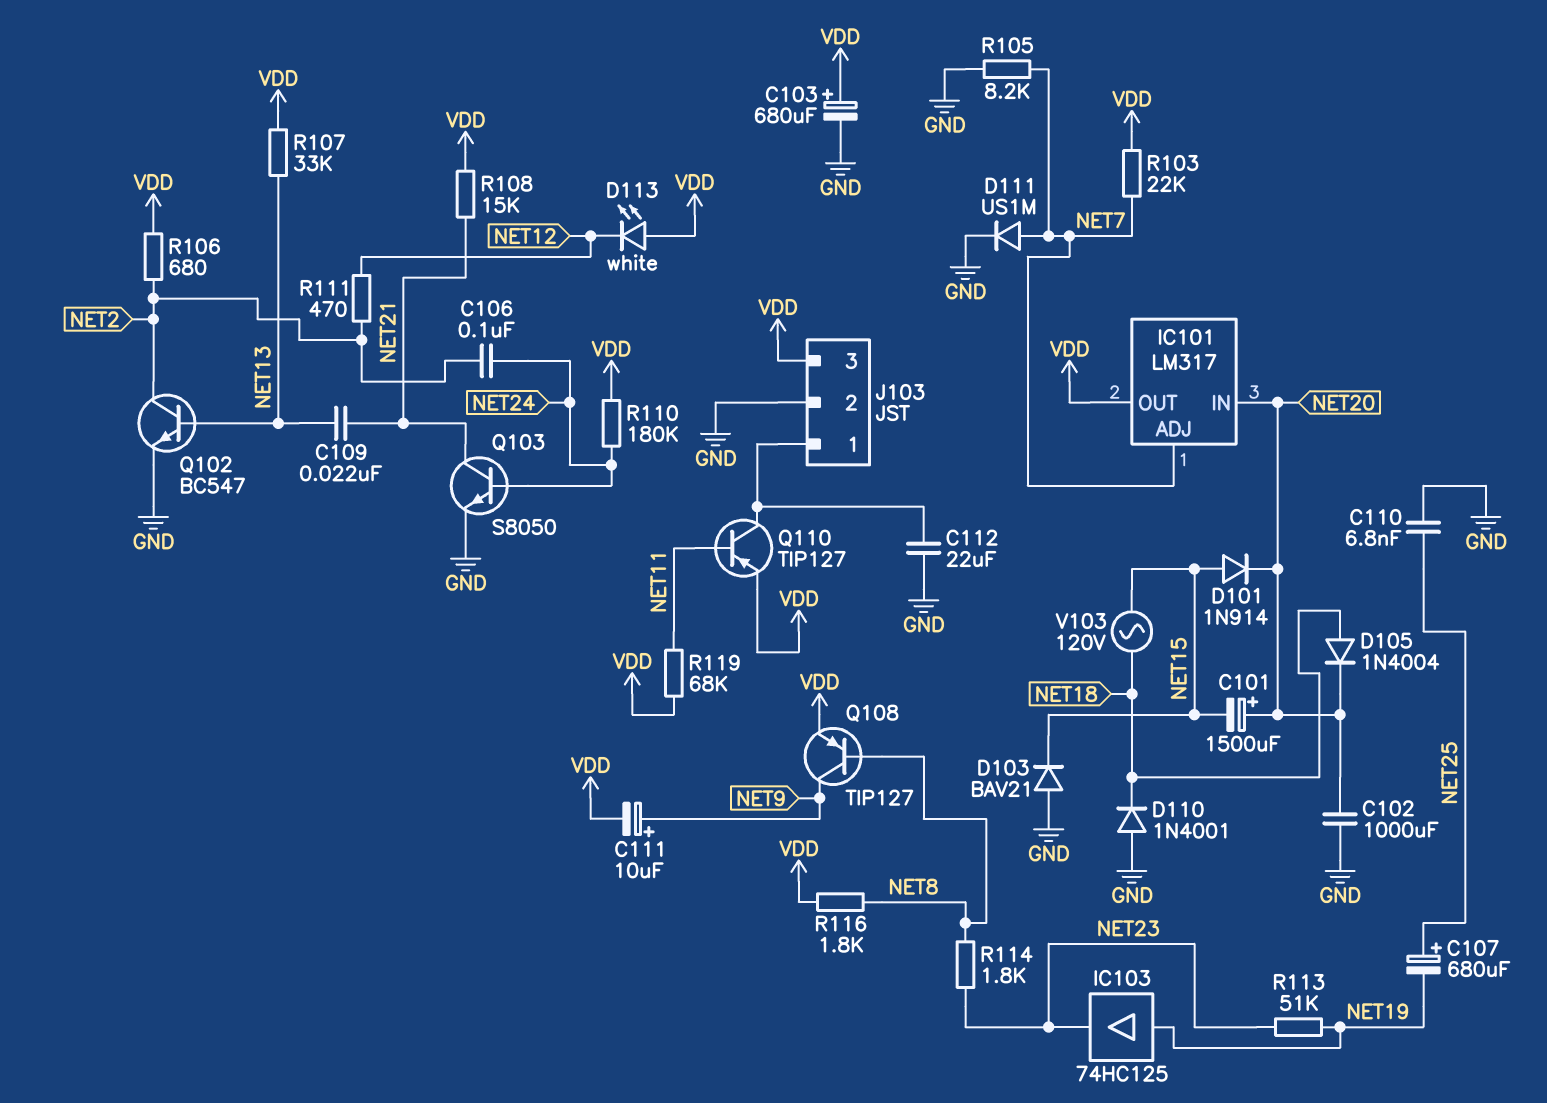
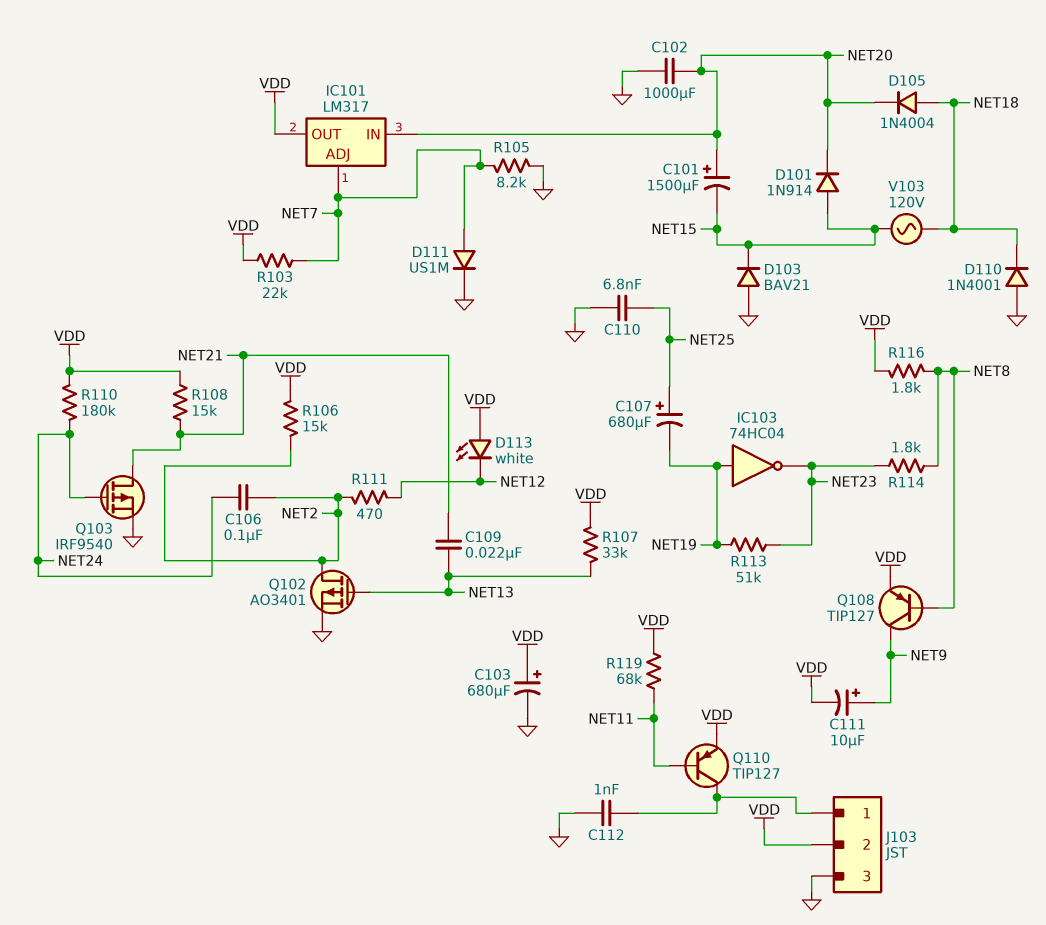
C112: 22uF (GND, J103/1) -> 1nF (GND, J103/1)
IC103: buffer 74HC125 (in NET19, out NET23) -> NOT 74HC04 (in NET19, out NET23)
J103 pin 2: GND -> VDD
J103 pin 3: VDD -> GND
Q102: NPN BC547 (B NET13, C NET2, E GND) -> PMOS AO3401 (G NET13, D NET2, S GND)
Q103: NPN S8050 (B NET24, C NET21, E GND) -> PMOS IRF9540 (G NET24, D NET21, S GND)
R106: 680 (NET2, VDD) -> 15k (NET2, VDD)

